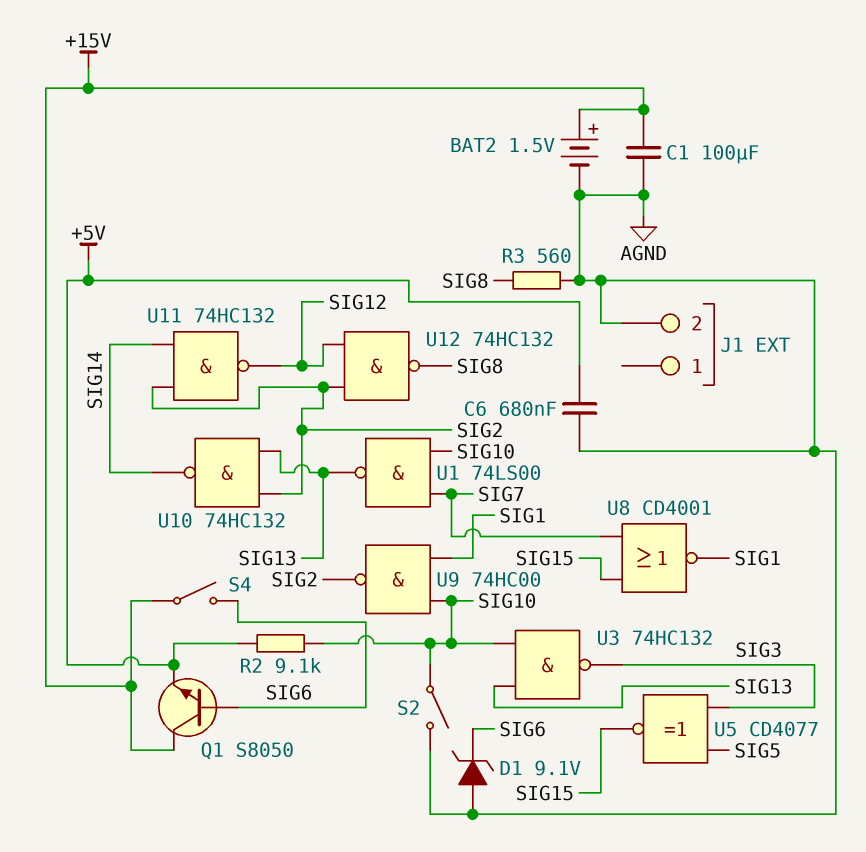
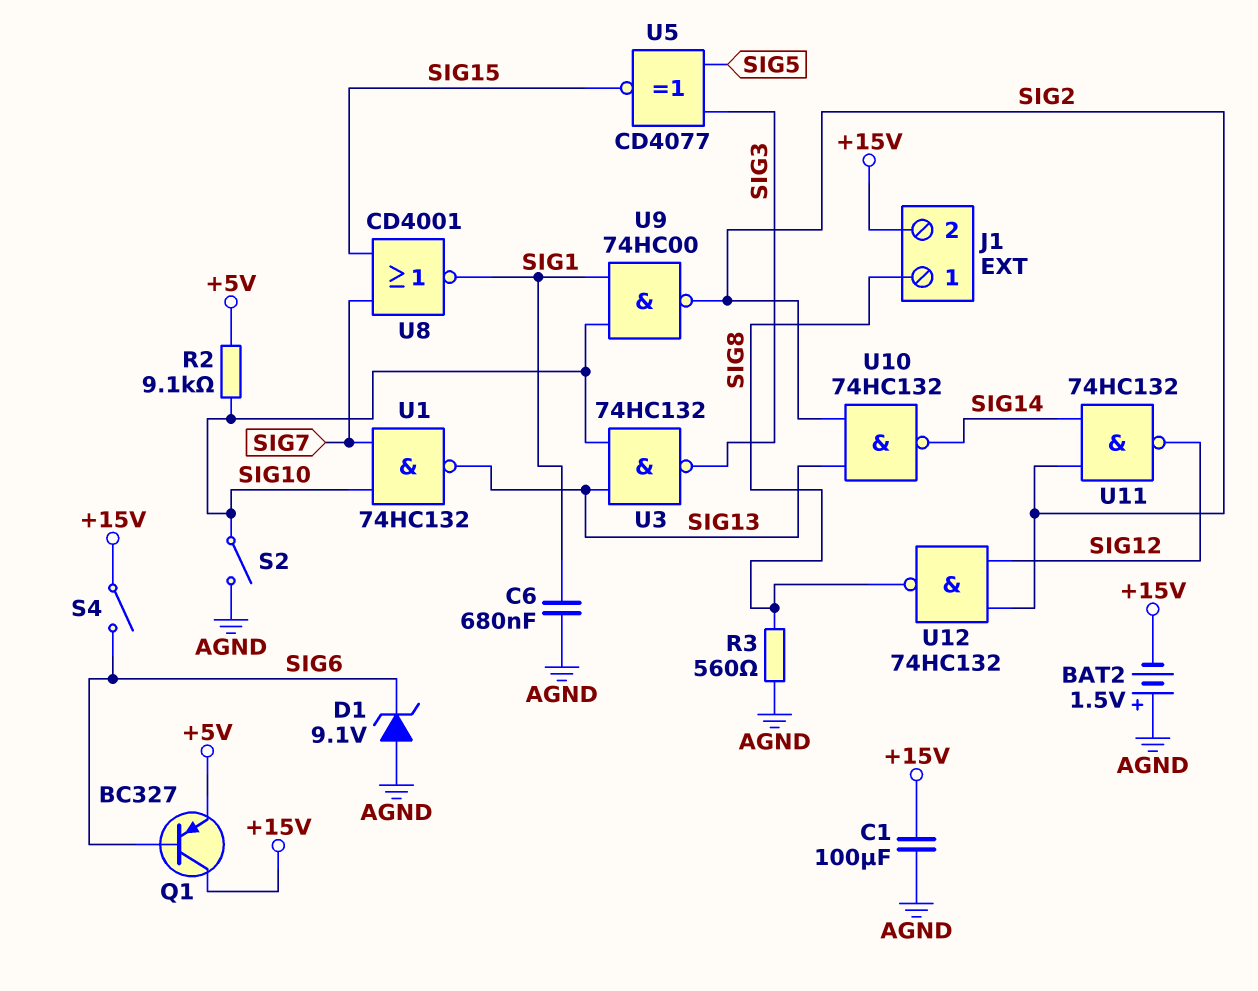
BAT2: 1.5V (plus +15V, minus AGND) -> 1.5V (plus AGND, minus +15V)
C6: 680nF (+5V, AGND) -> 680nF (AGND, SIG1)
J1 pin 1: none -> SIG8
J1 pin 2: AGND -> +15V
Q1: NPN S8050 (B SIG6, C +15V, E +5V) -> PNP BC327 (B SIG6, C +15V, E +5V)
U1: NAND 74LS00 (in SIG7, in SIG10, out SIG13) -> NAND 74HC132 (in SIG7, in SIG10, out SIG13)

